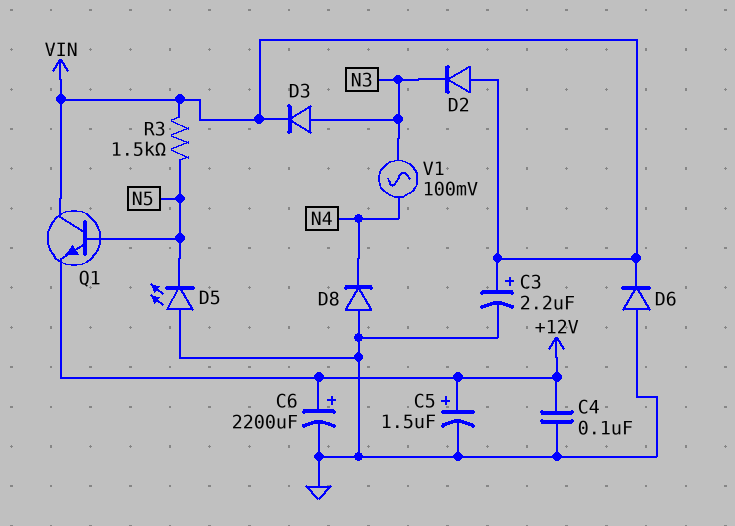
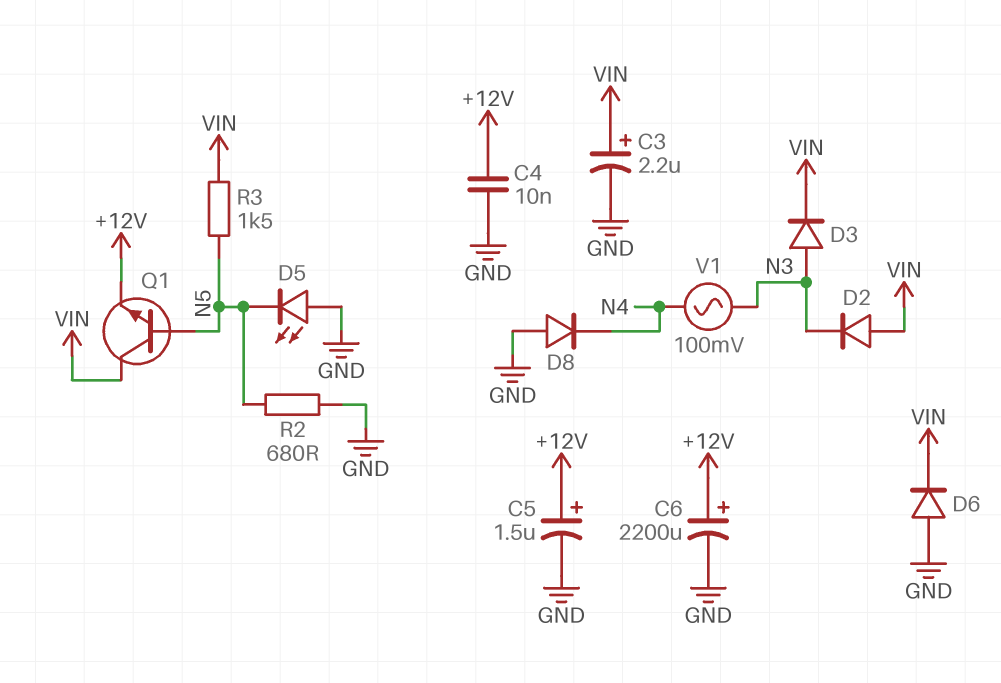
C4: 100nF (+12V, GND) -> 10nF (+12V, GND)
R2: none -> 680 (GND, N5)

